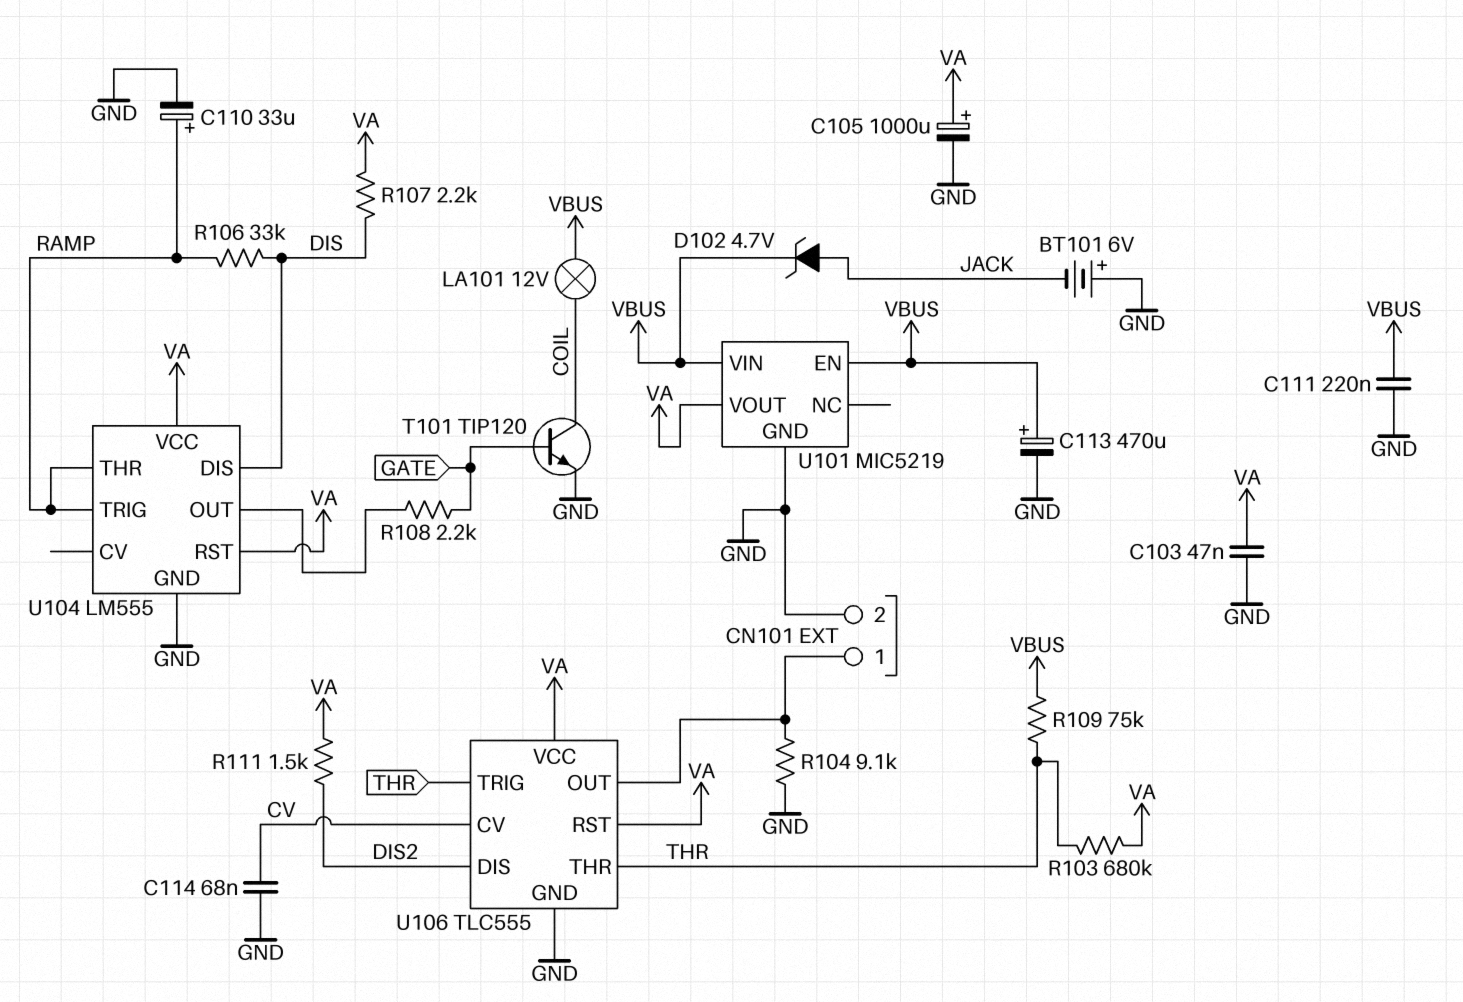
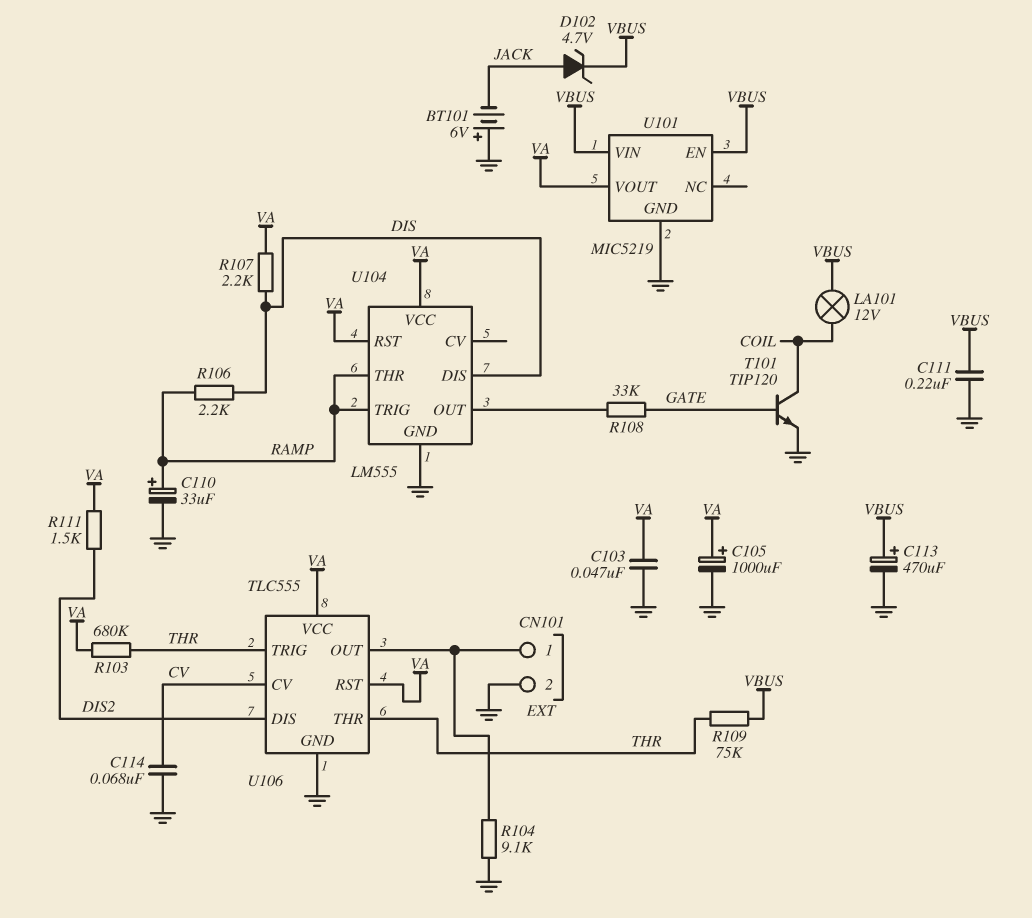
R106: 33k (DIS, RAMP) -> 2.2k (DIS, RAMP)
R108: 2.2k (GATE, U104/OUT) -> 33k (GATE, U104/OUT)

